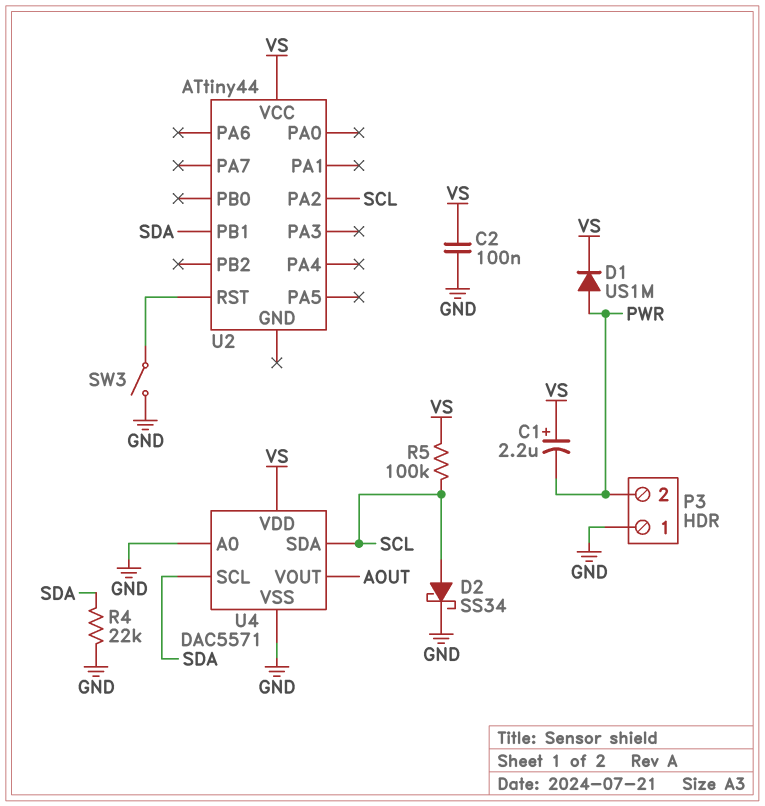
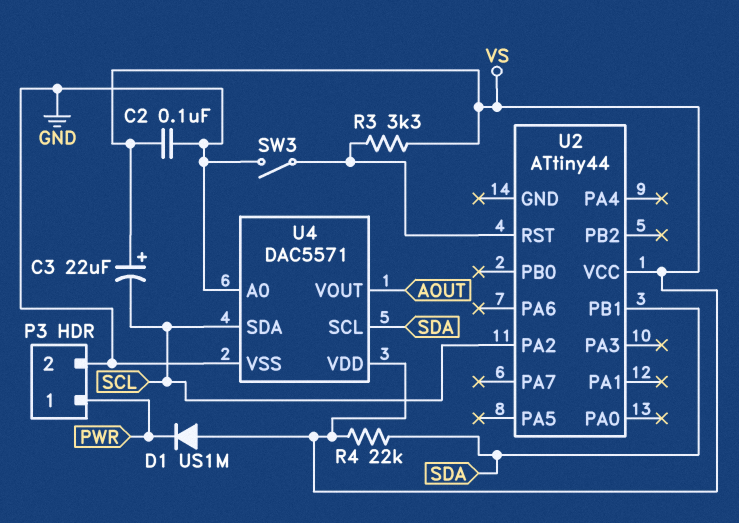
C1: 2.2uF (plus VS, minus PWR) -> none
C3: none -> 22uF (plus VS, minus SCL)
D1: diode US1M (A PWR, K VS) -> diode US1M (A VS, K PWR)
D2: schottky SS34 (A SCL, K GND) -> none
P3 pin 1: GND -> PWR
P3 pin 2: PWR -> GND
R3: none -> 3.3k (U2/RST, VS)
R4: 22k (GND, SDA) -> 22k (SDA, VS)
R5: 100k (SCL, VS) -> none

